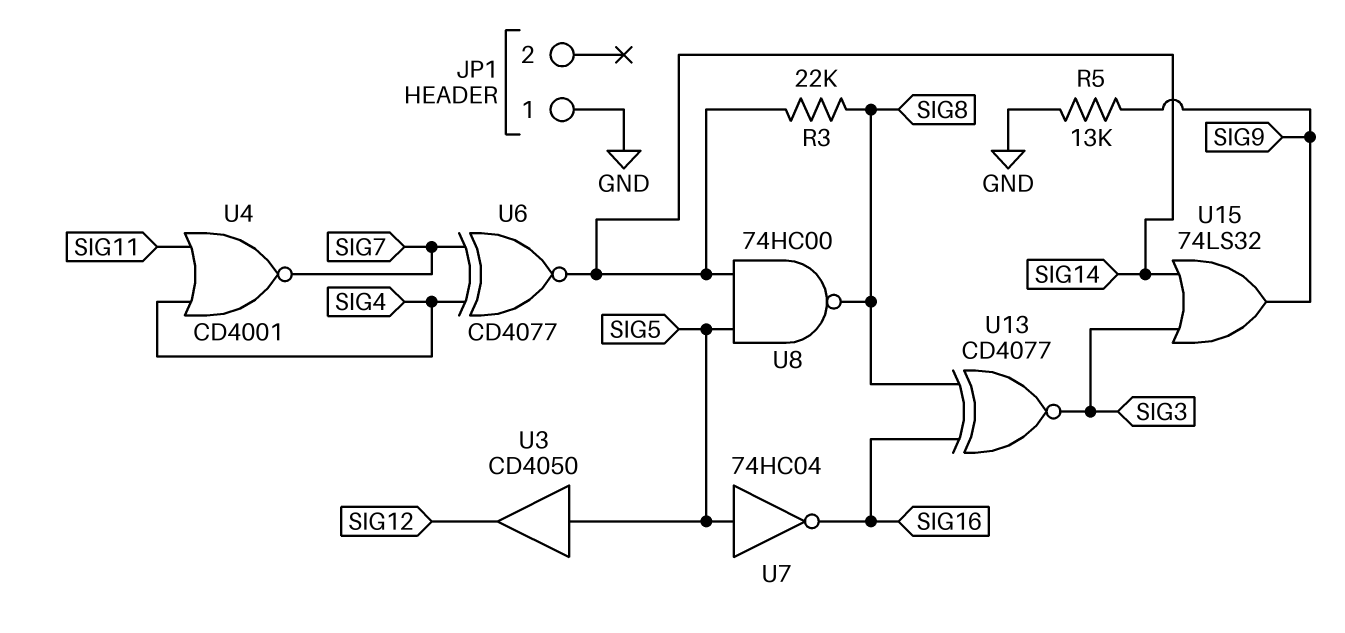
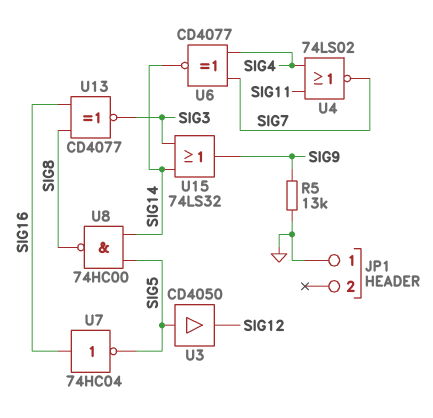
R3: 22k (SIG8, SIG14) -> none
U4: NOR CD4001 (in SIG4, in SIG11, out SIG7) -> NOR 74LS02 (in SIG4, in SIG11, out SIG7)
U7: NOT 74HC04 (in SIG5, out SIG16) -> NOT 74HC04 (in SIG16, out SIG5)

